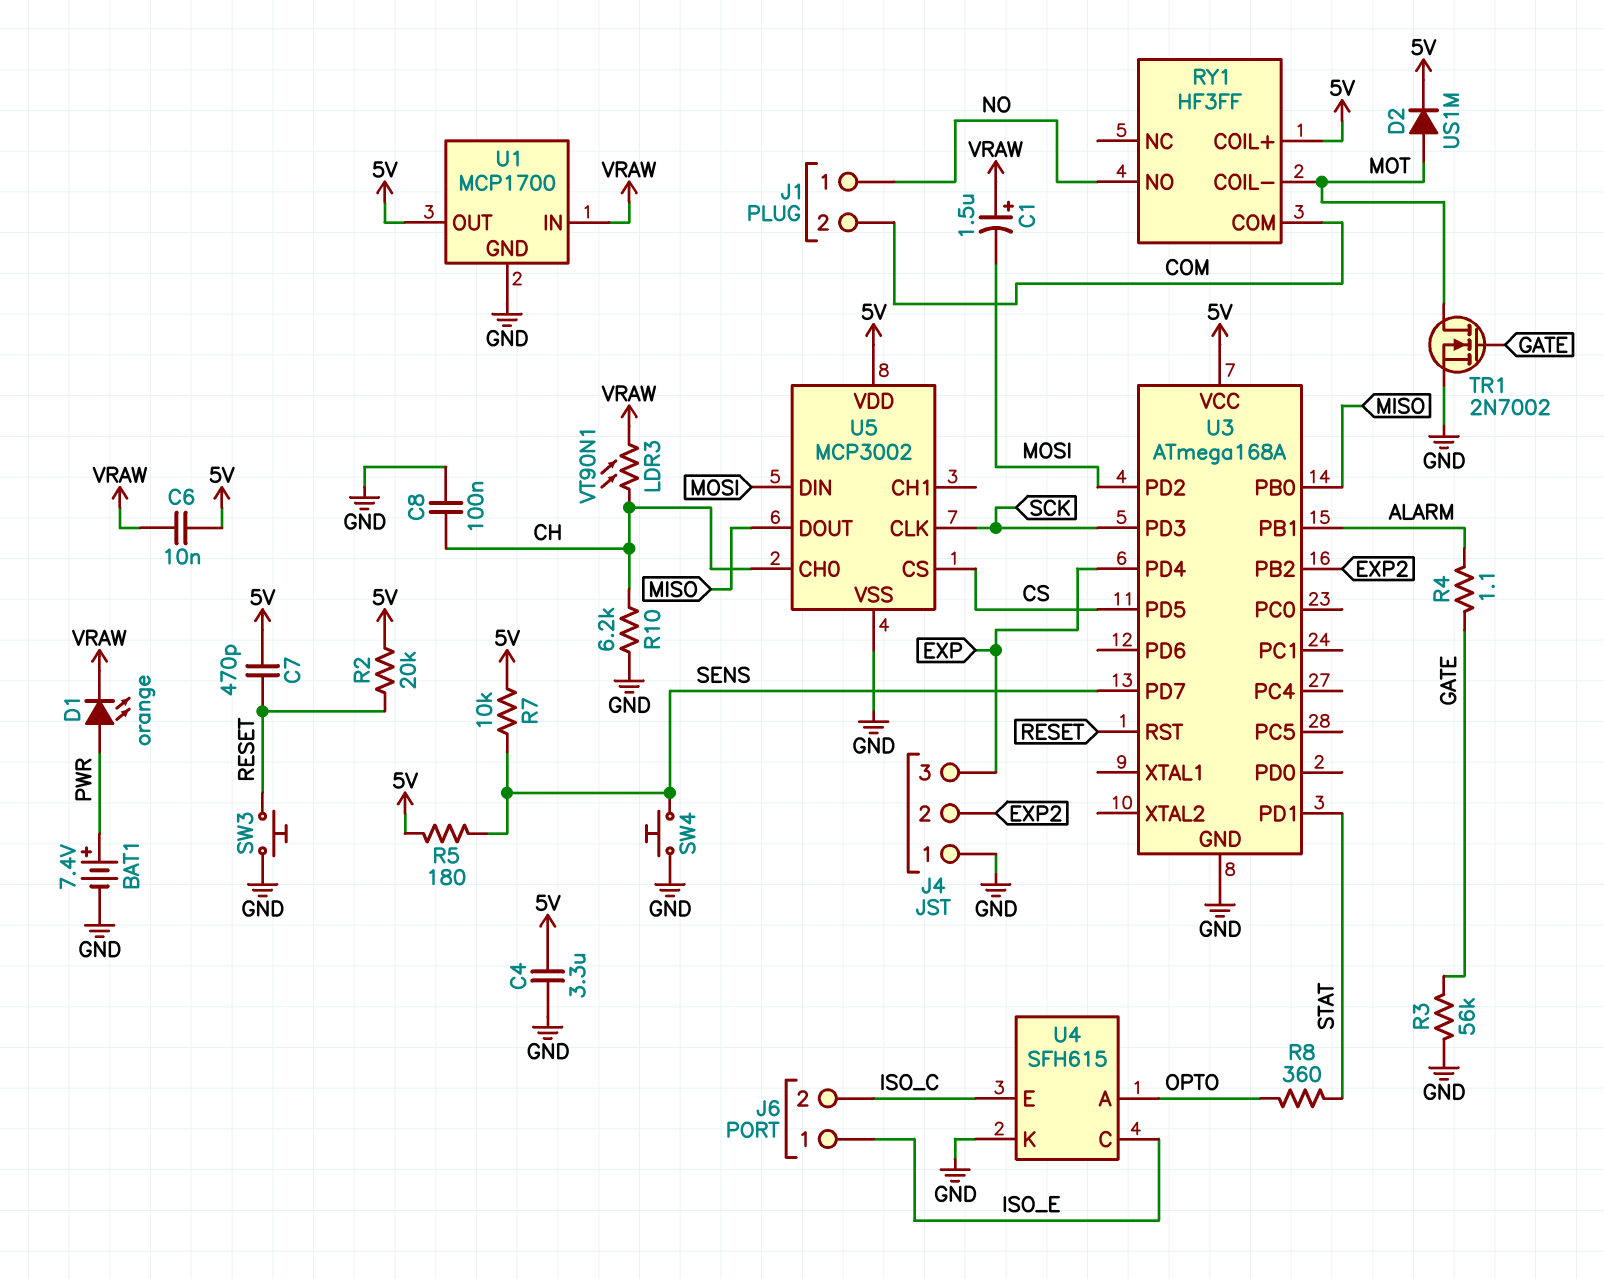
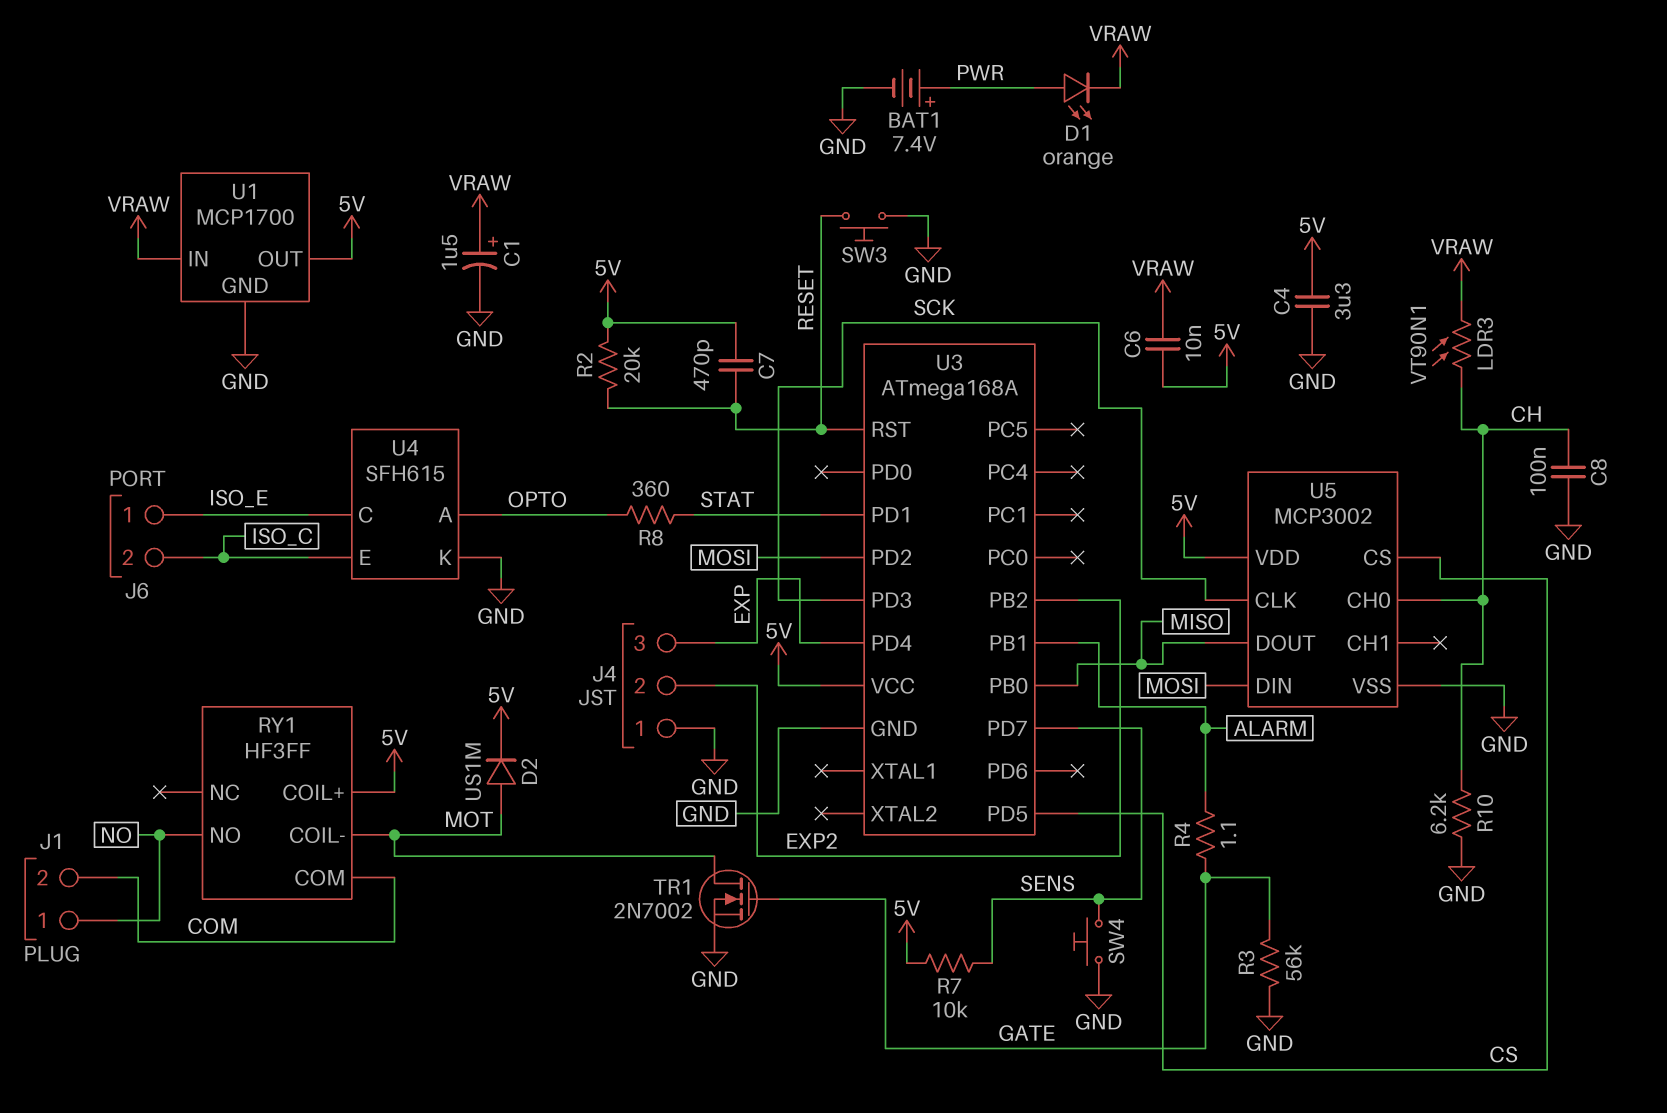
C1: 1.5uF (plus VRAW, minus MOSI) -> 1.5uF (plus VRAW, minus GND)
R5: 180 (5V, SENS) -> none

